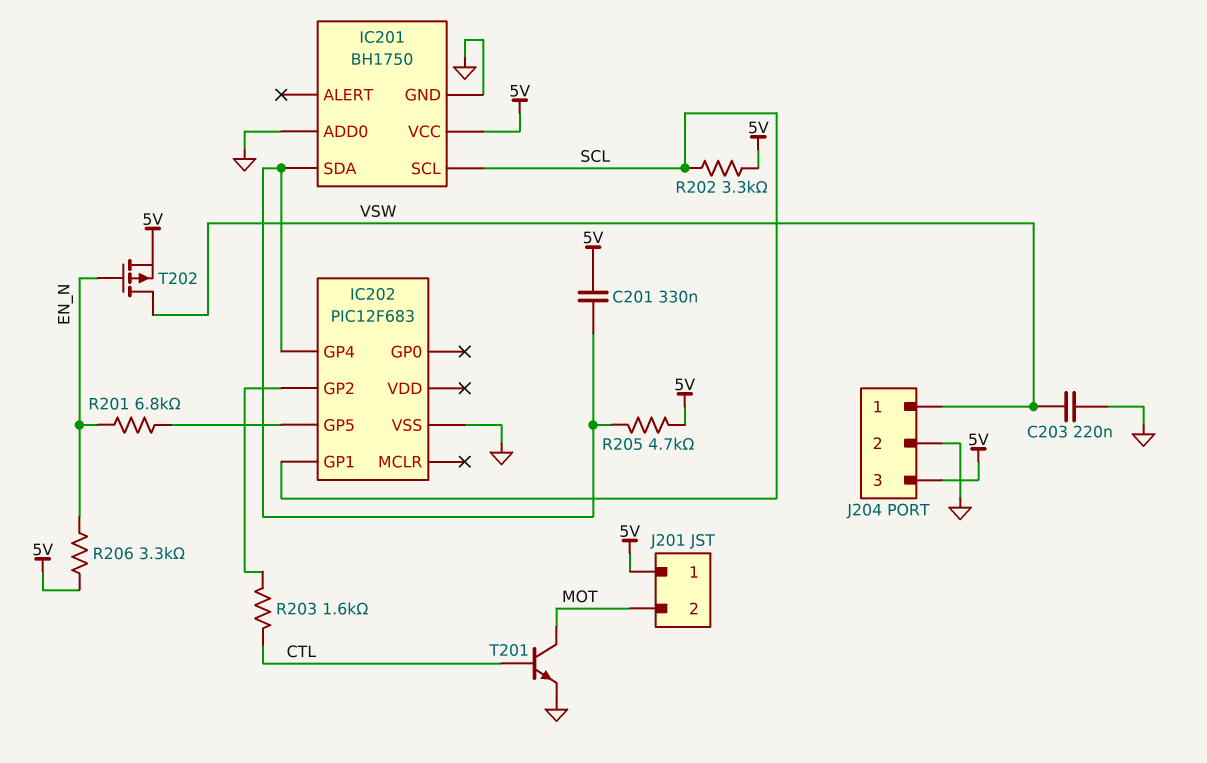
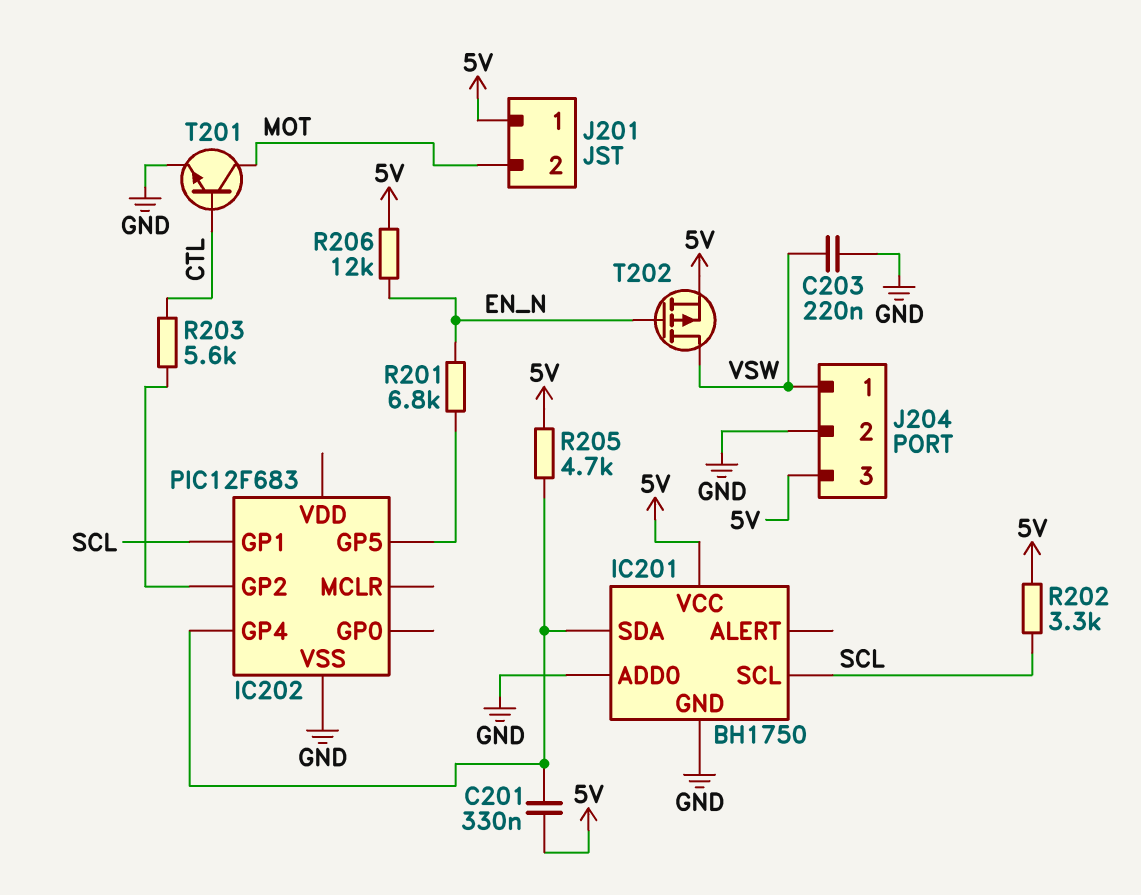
R203: 1.6k (CTL, IC202/GP2) -> 5.6k (CTL, IC202/GP2)
R206: 3.3k (5V, EN_N) -> 12k (5V, EN_N)

